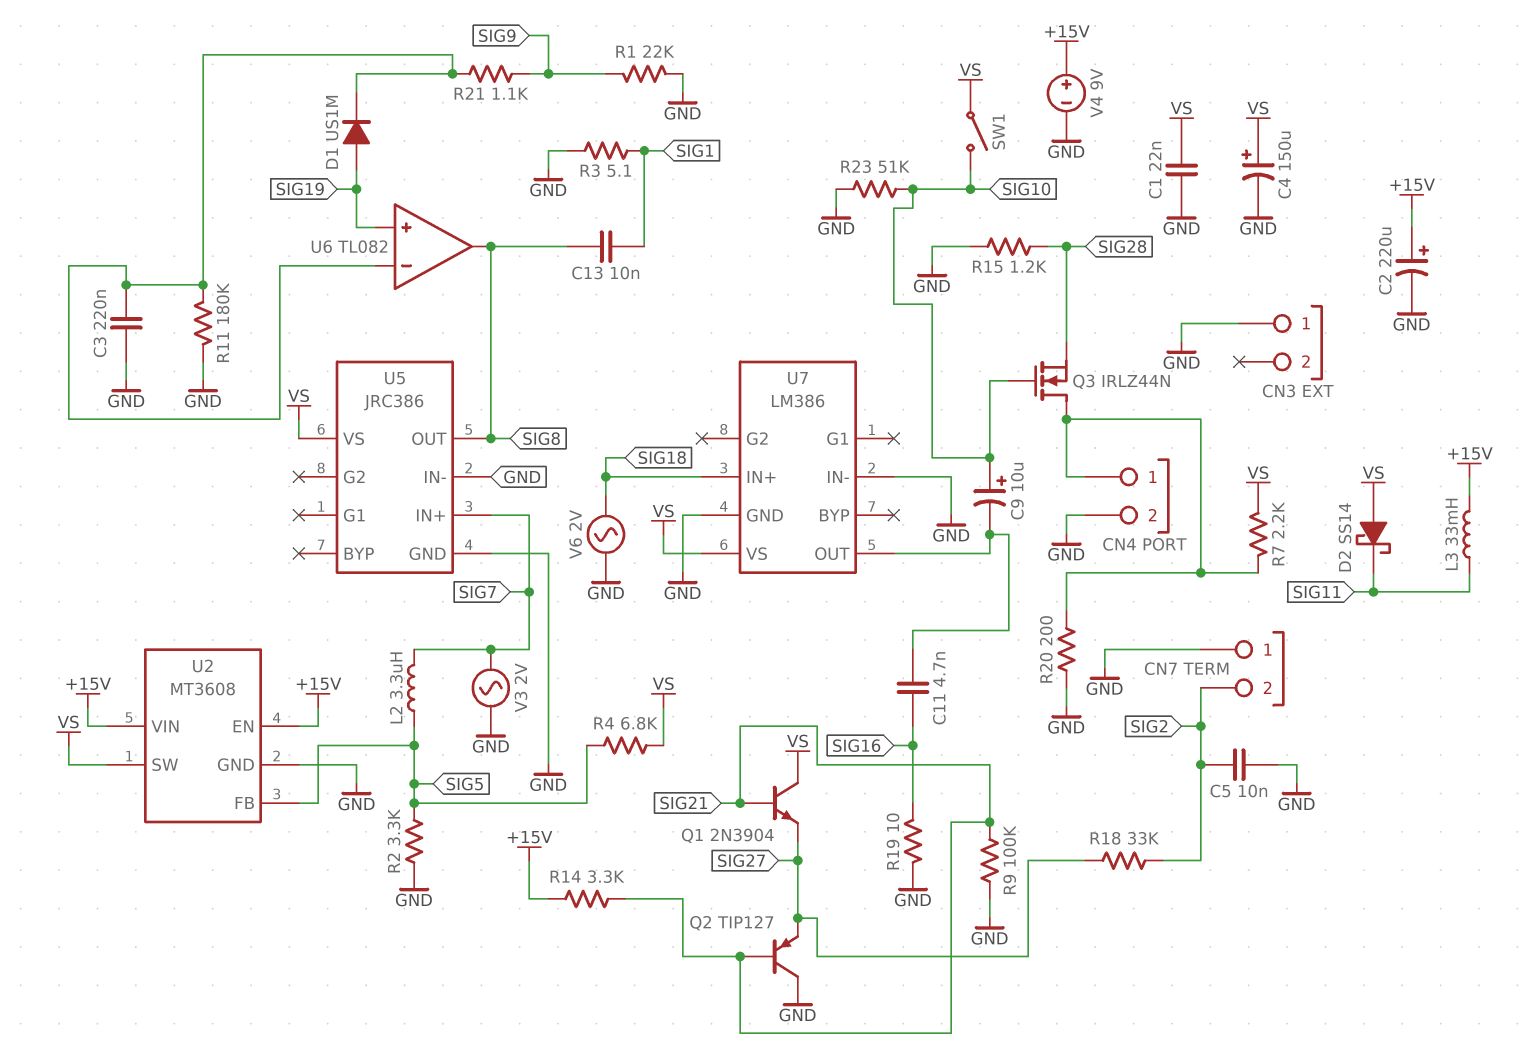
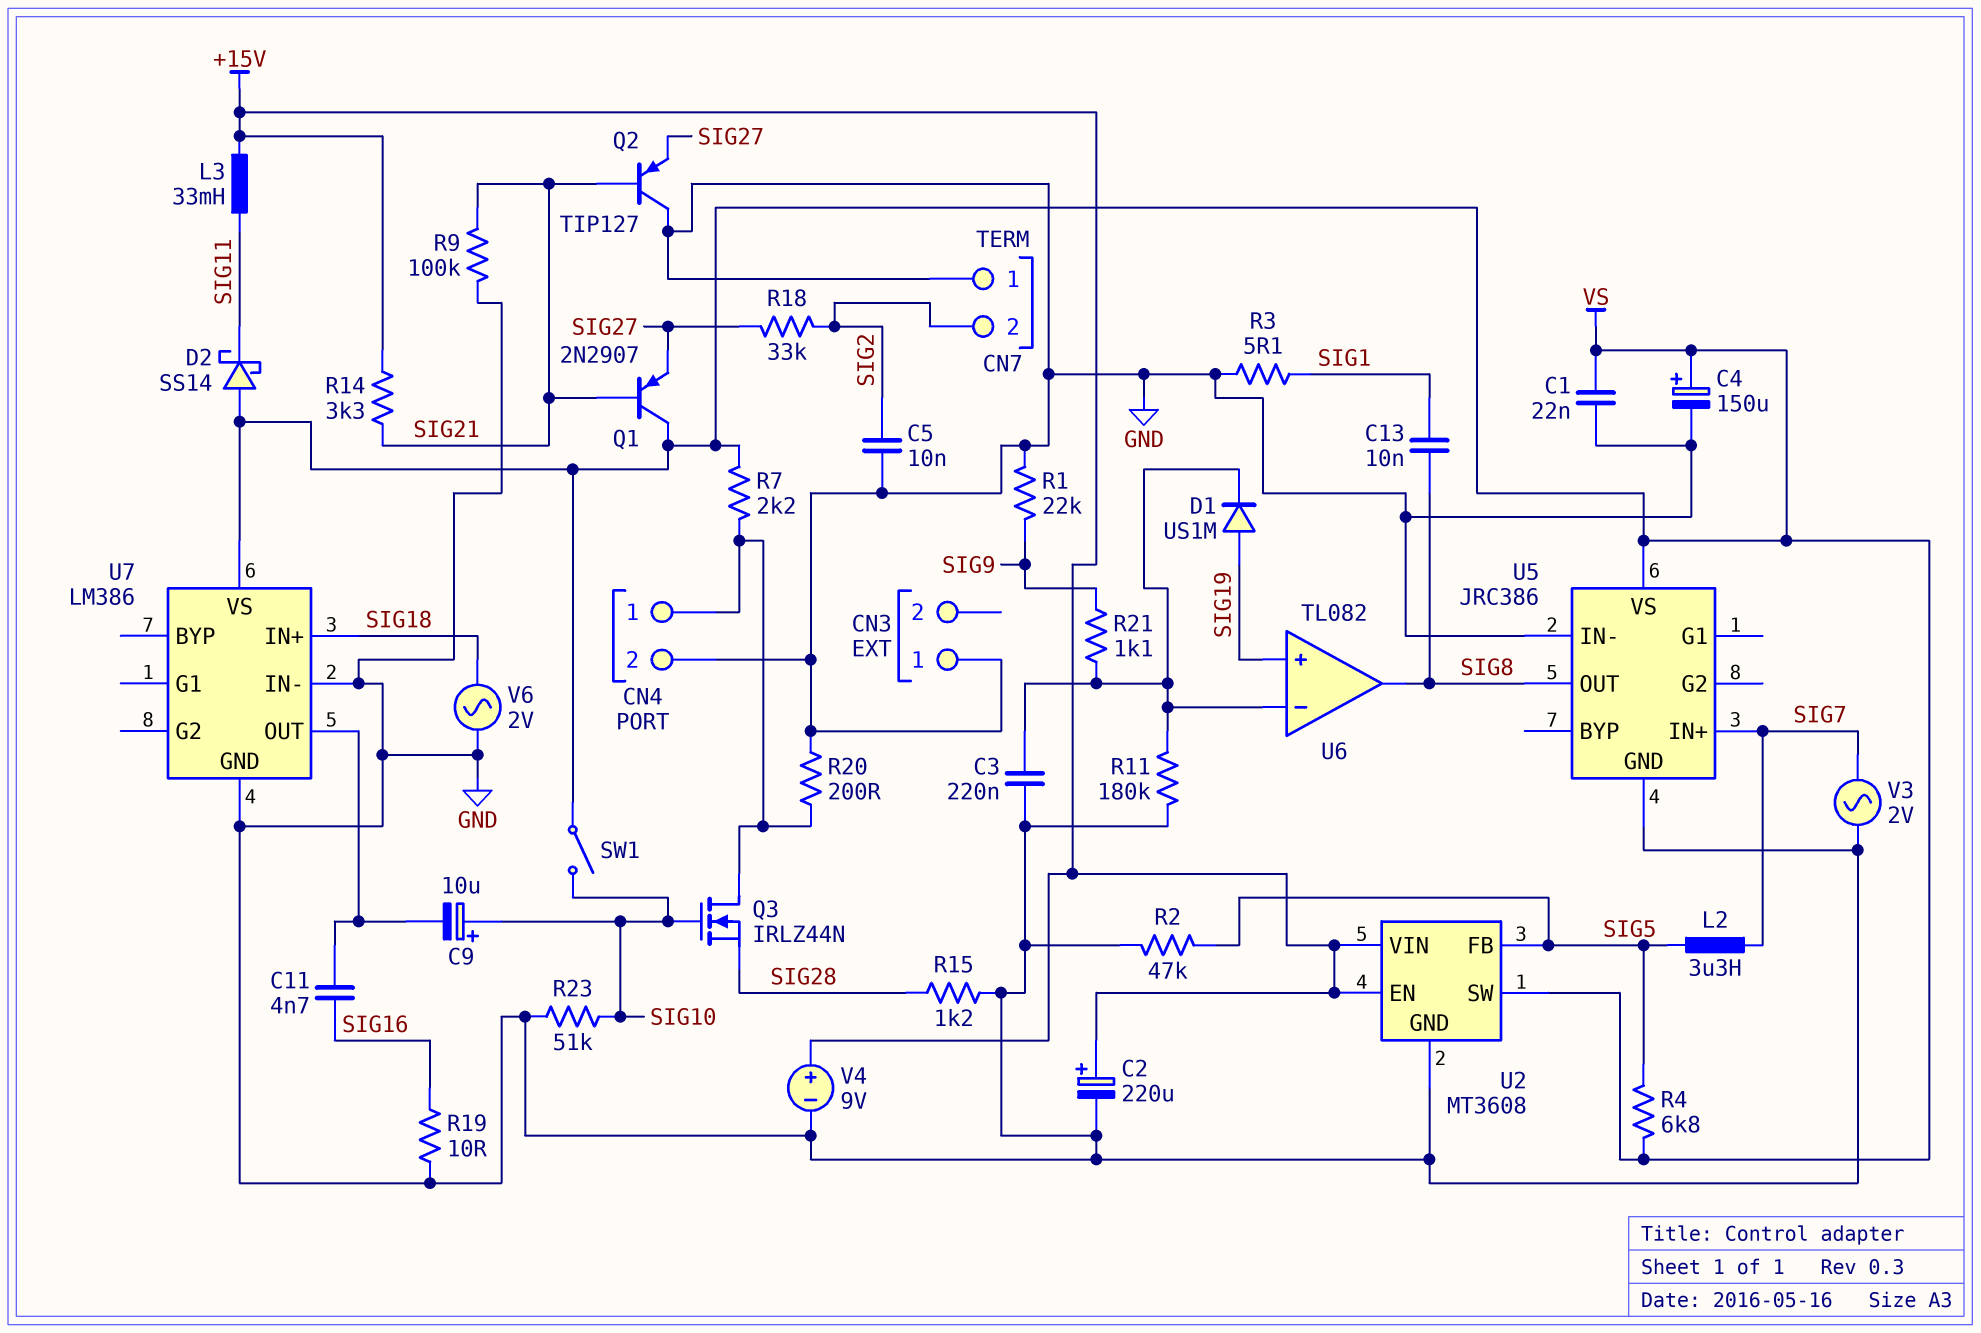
Q1: NPN 2N3904 (B SIG21, C VS, E SIG27) -> PNP 2N2907 (B SIG21, C VS, E SIG27)
R2: 3.3k (GND, SIG5) -> 47k (GND, SIG5)

